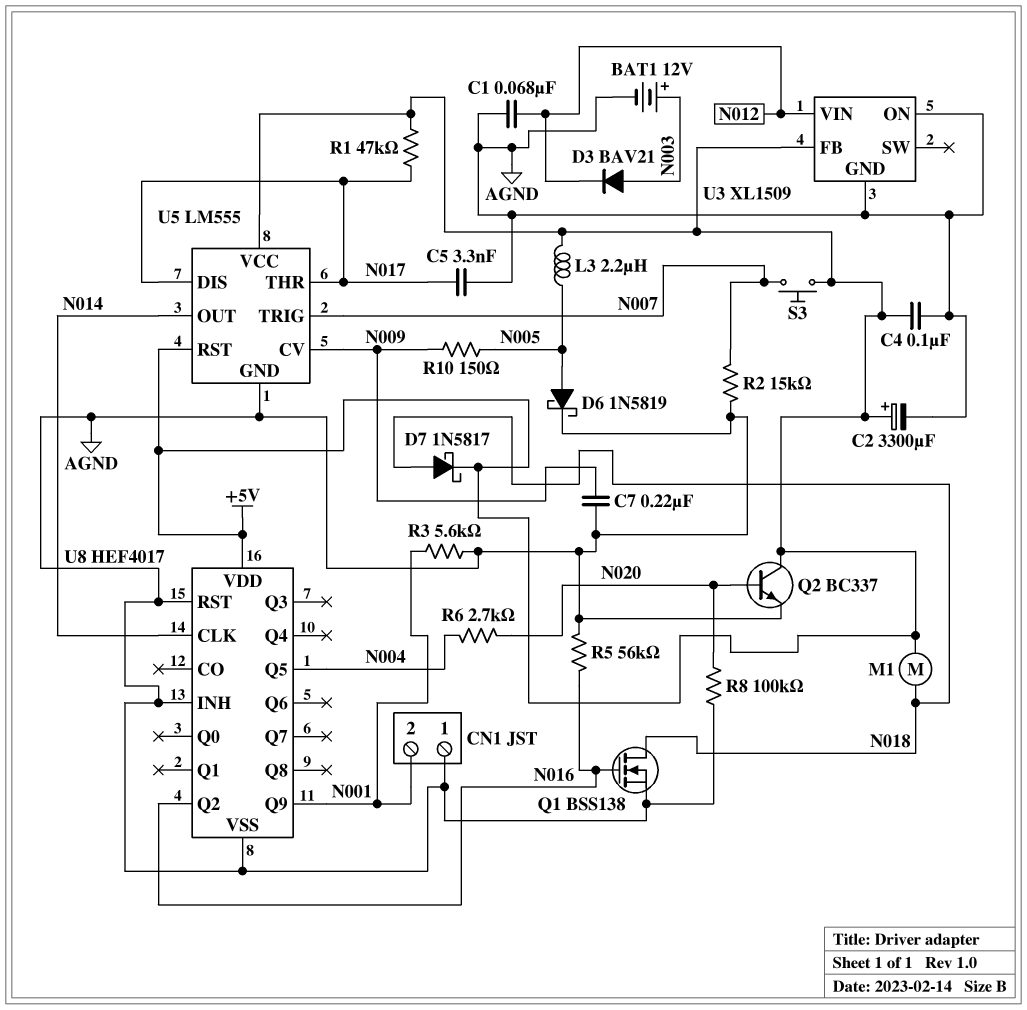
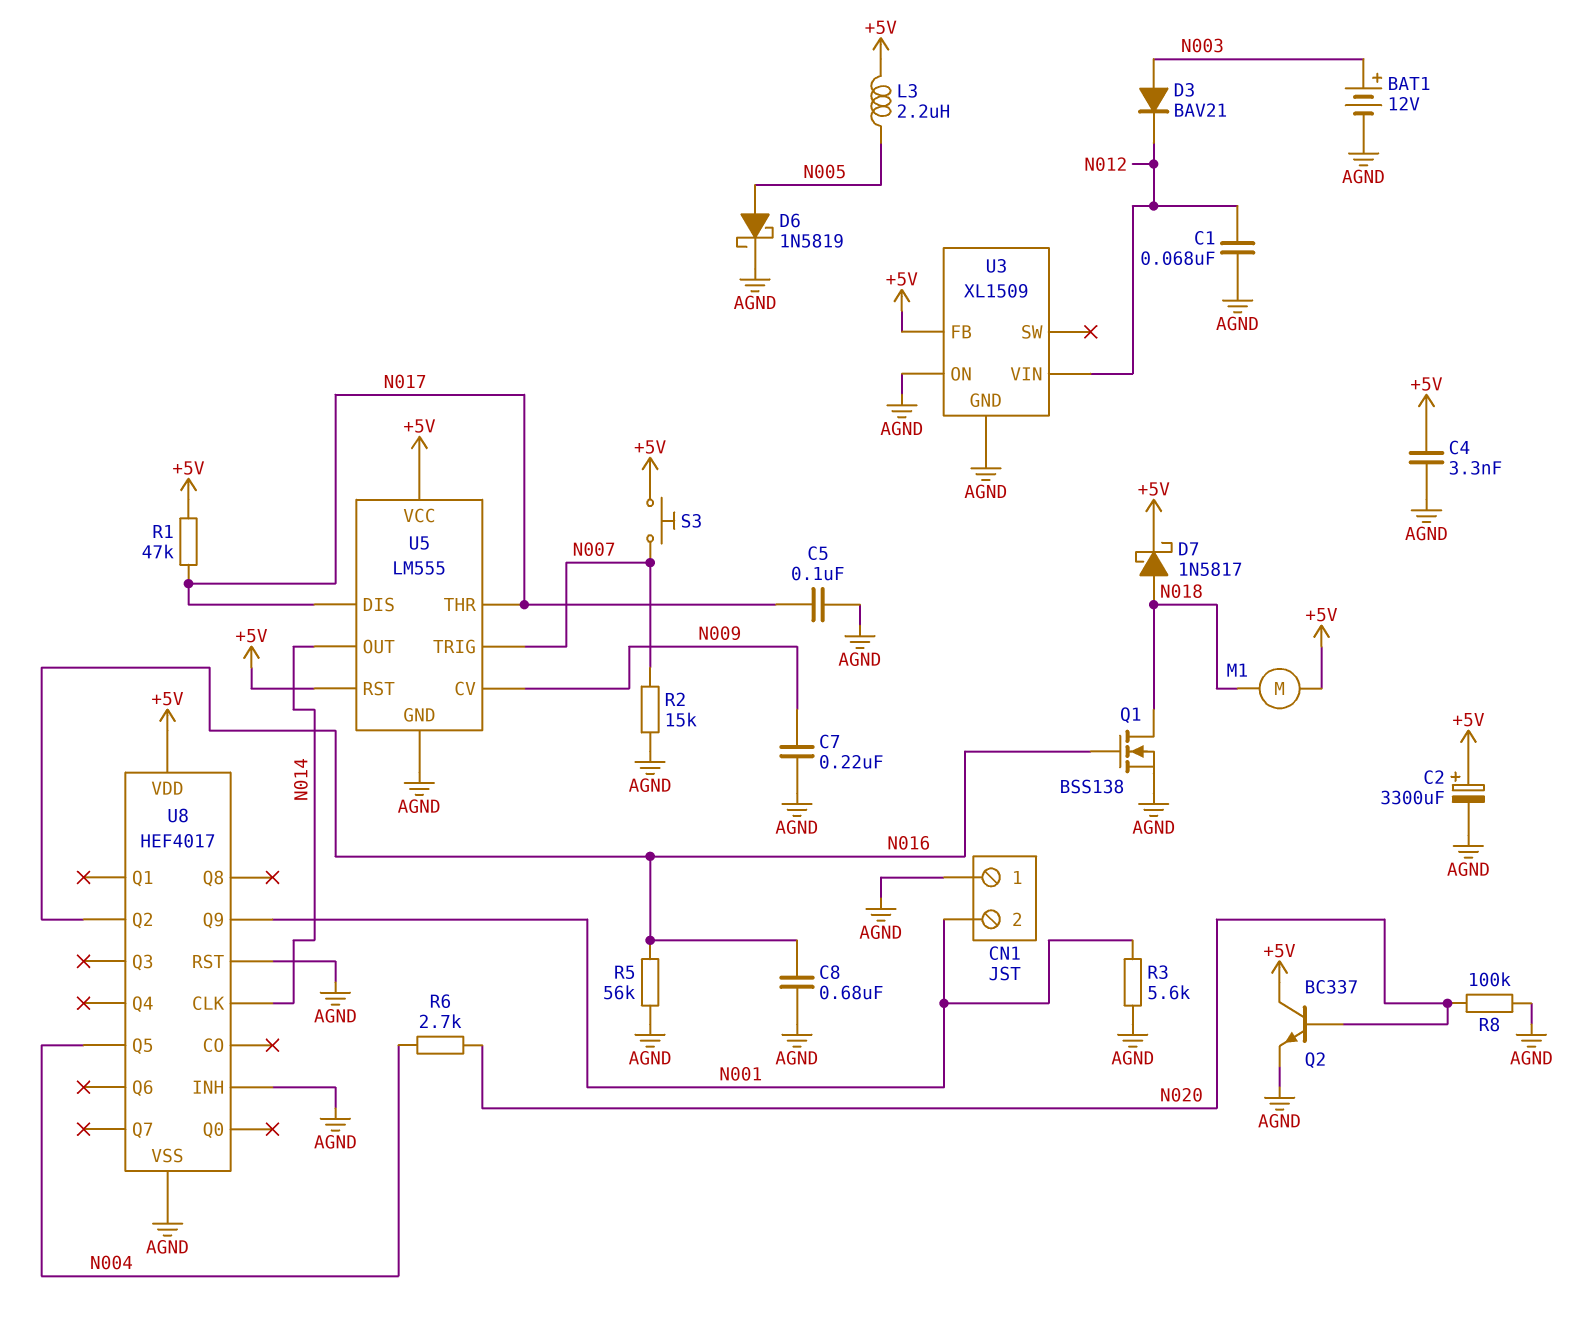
C4: 100nF (+5V, AGND) -> 3.3nF (+5V, AGND)
C5: 3.3nF (AGND, N017) -> 100nF (AGND, N017)
C8: none -> 680nF (AGND, N016)
R10: 150 (N005, N009) -> none

